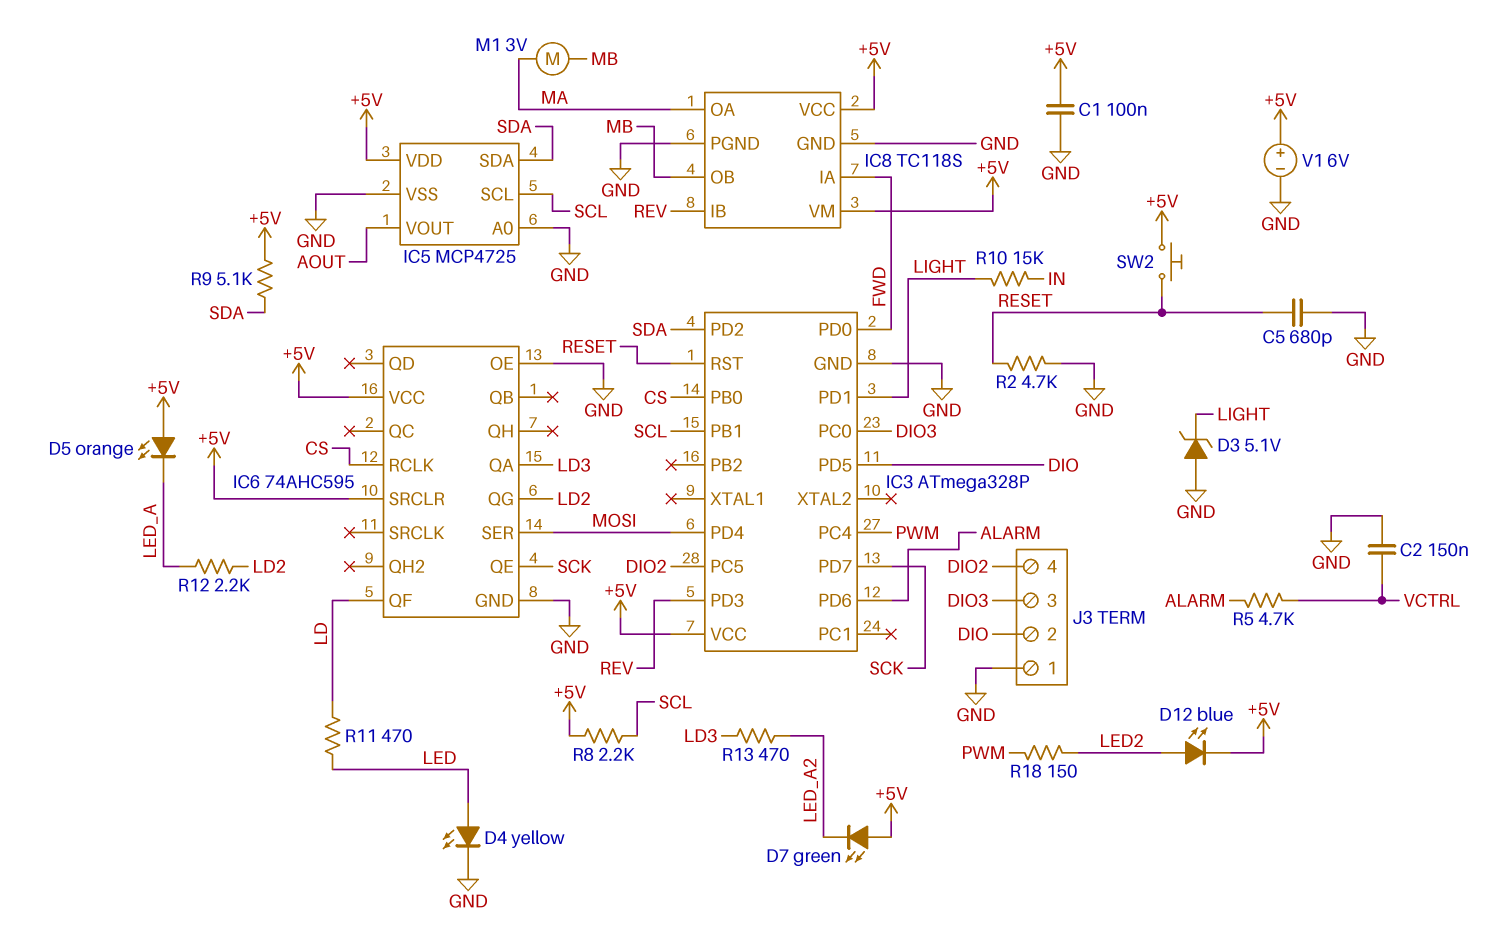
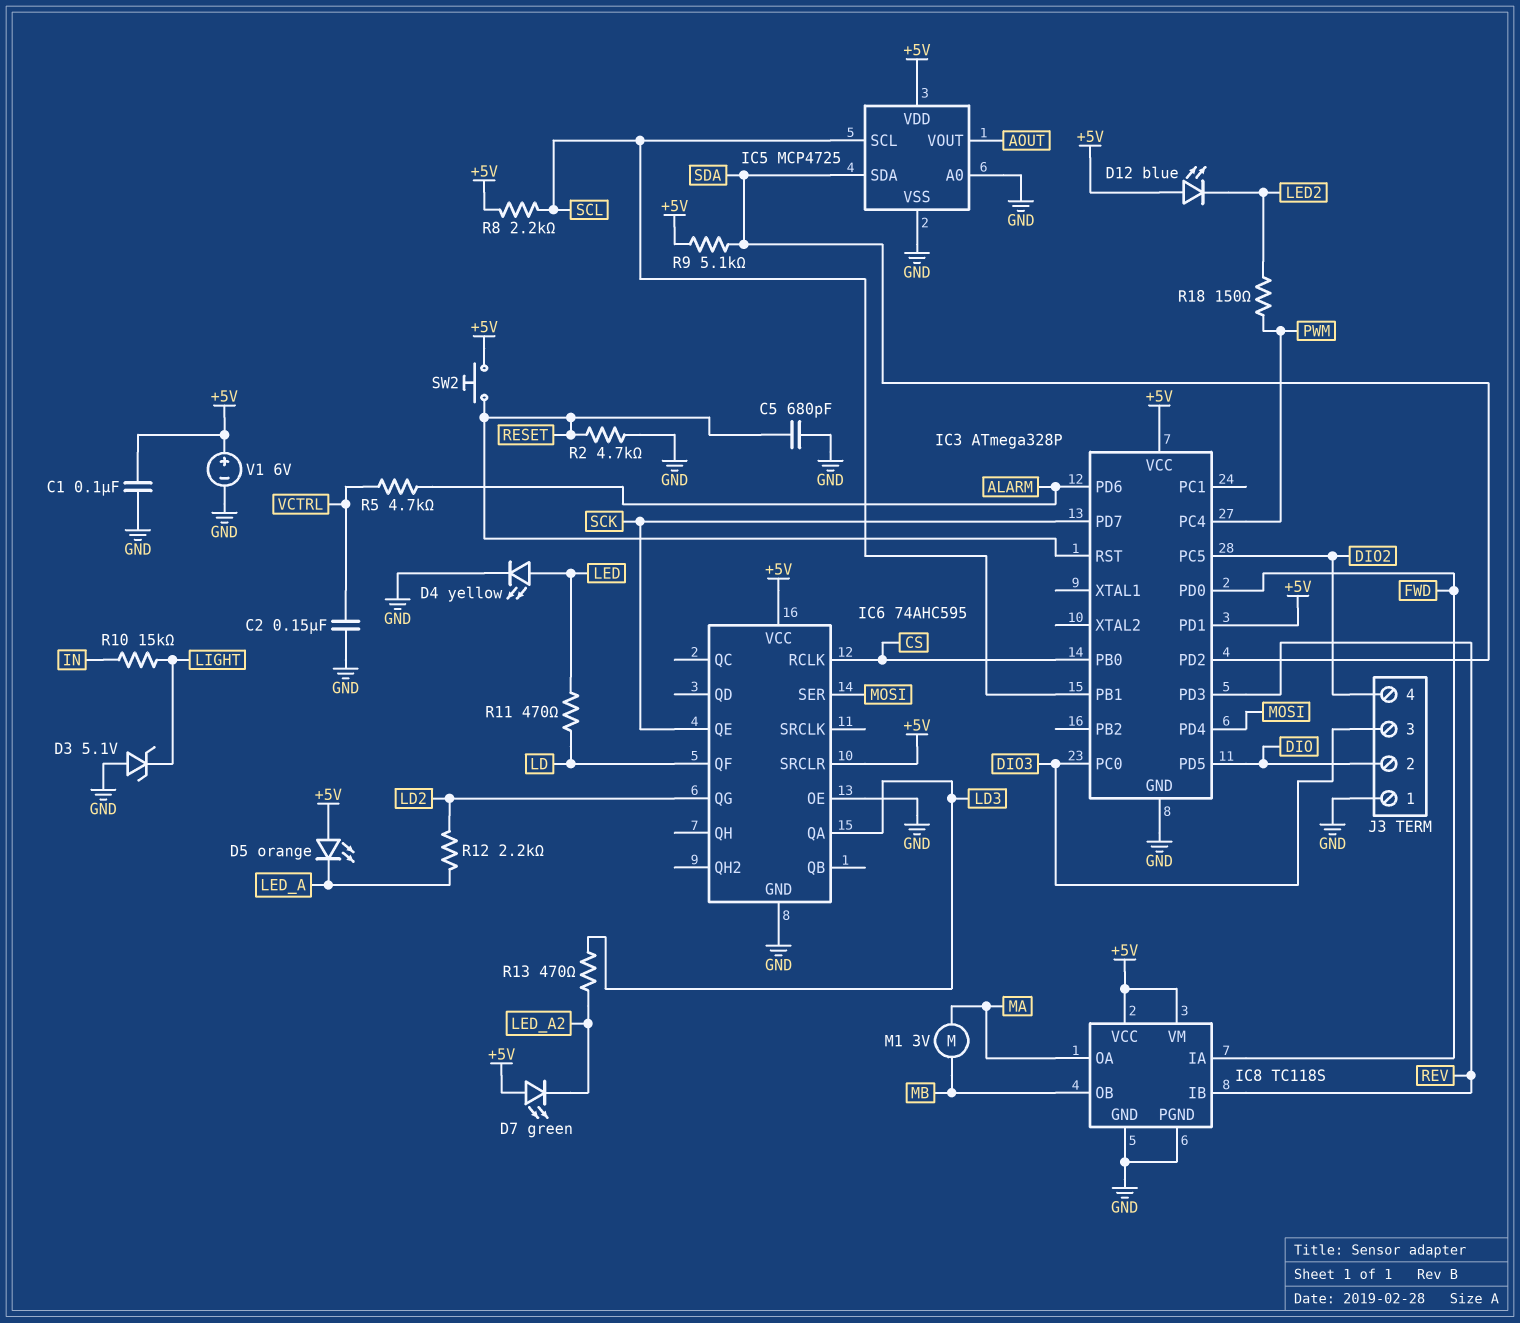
D12: LED blue (A LED2, K +5V) -> LED blue (A +5V, K LED2)
IC3 pin PD1: LIGHT -> +5V

